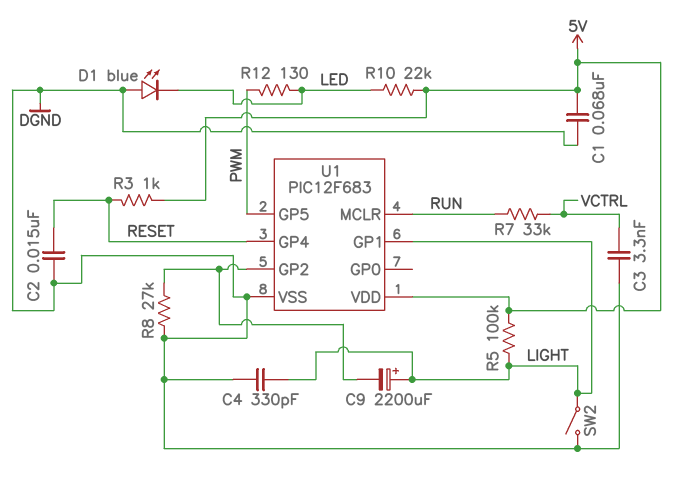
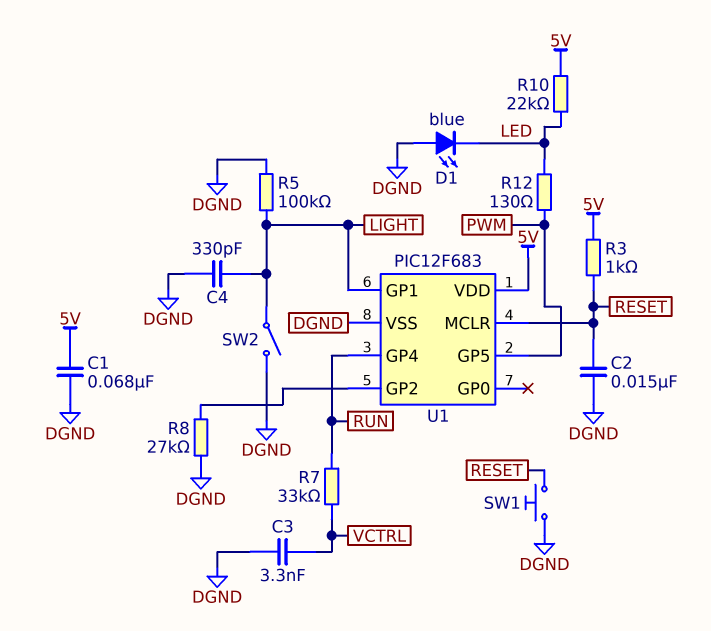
C9: 2200uF (plus LIGHT, minus U1/GP2) -> none
R5: 100k (5V, LIGHT) -> 100k (DGND, LIGHT)
SW1: none -> button (DGND, RESET)
U1 pin GP4: RESET -> RUN
U1 pin MCLR: RUN -> RESET

